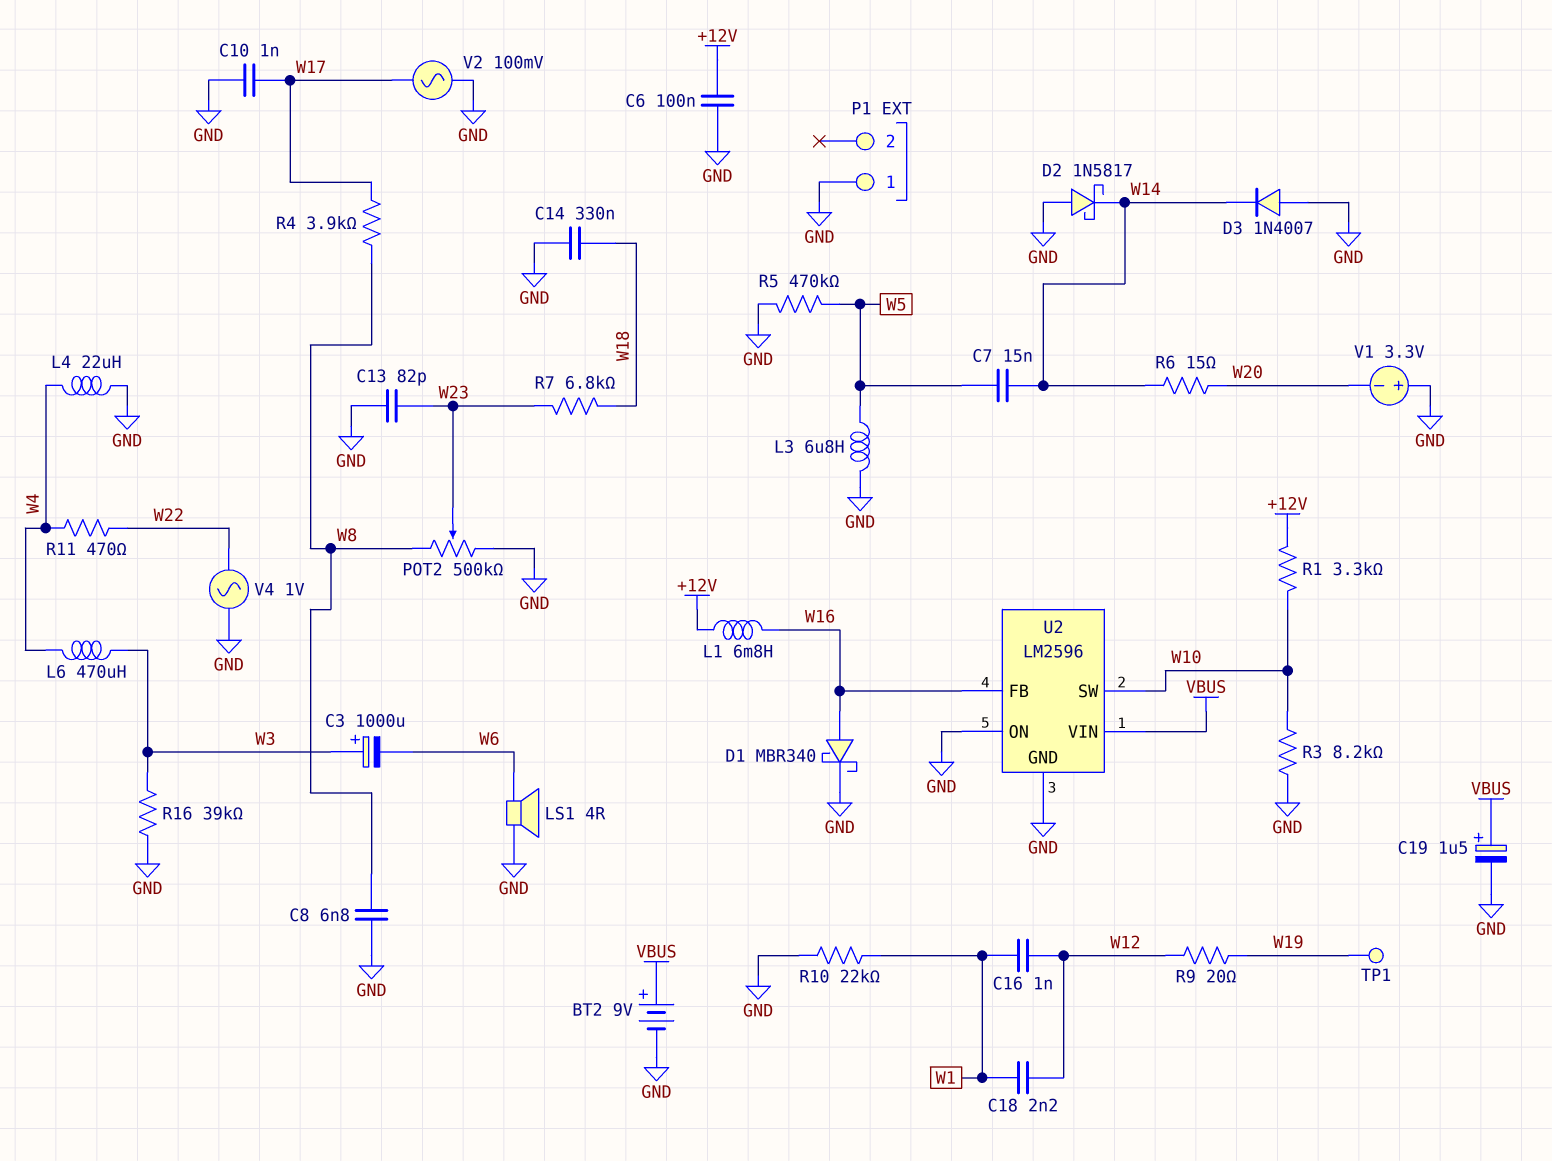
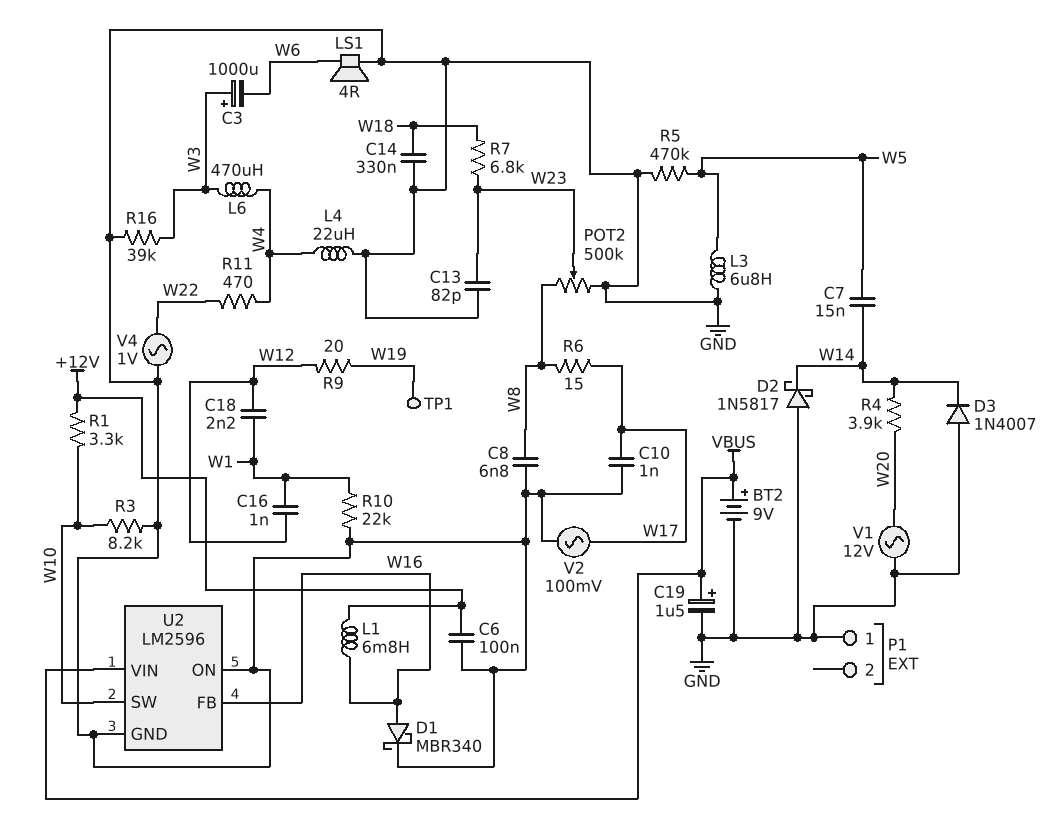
R4: 3.9k (W8, W17) -> 3.9k (W14, W20)
R6: 15 (W14, W20) -> 15 (W8, W17)
V1: 3.3V (plus GND, minus W20) -> AC 12V (GND, W20)

